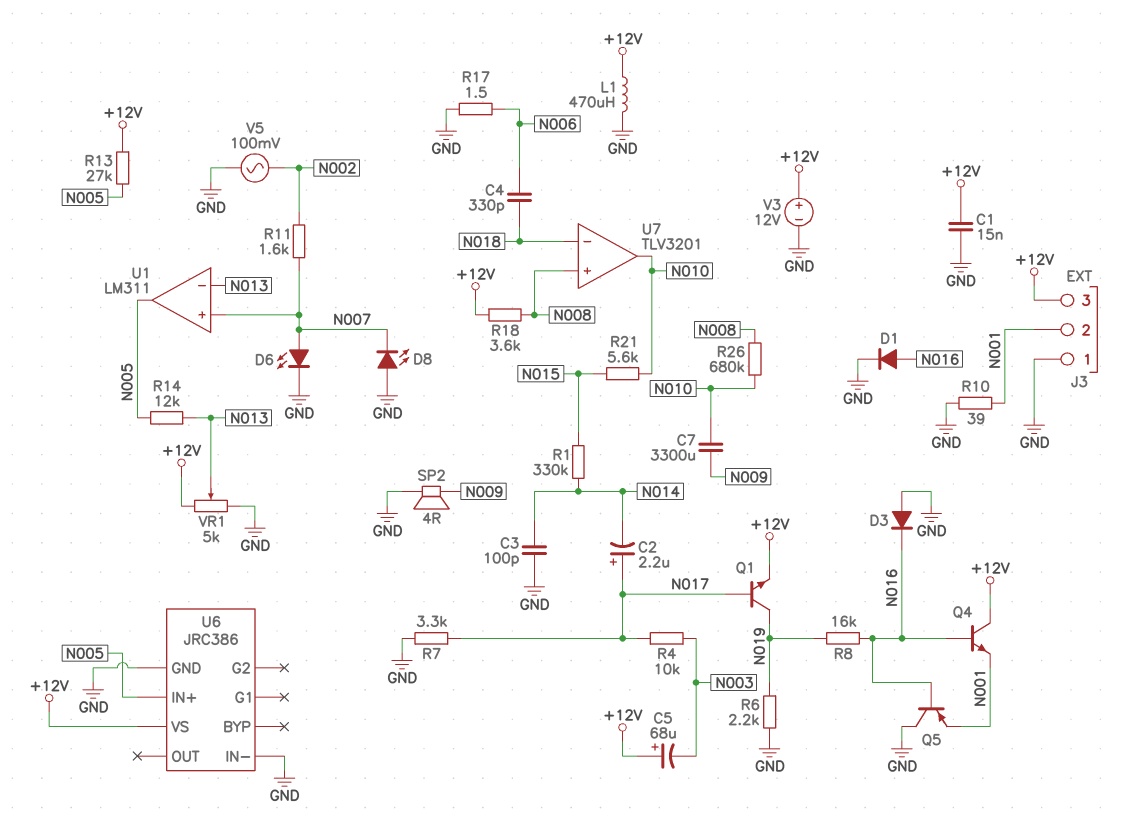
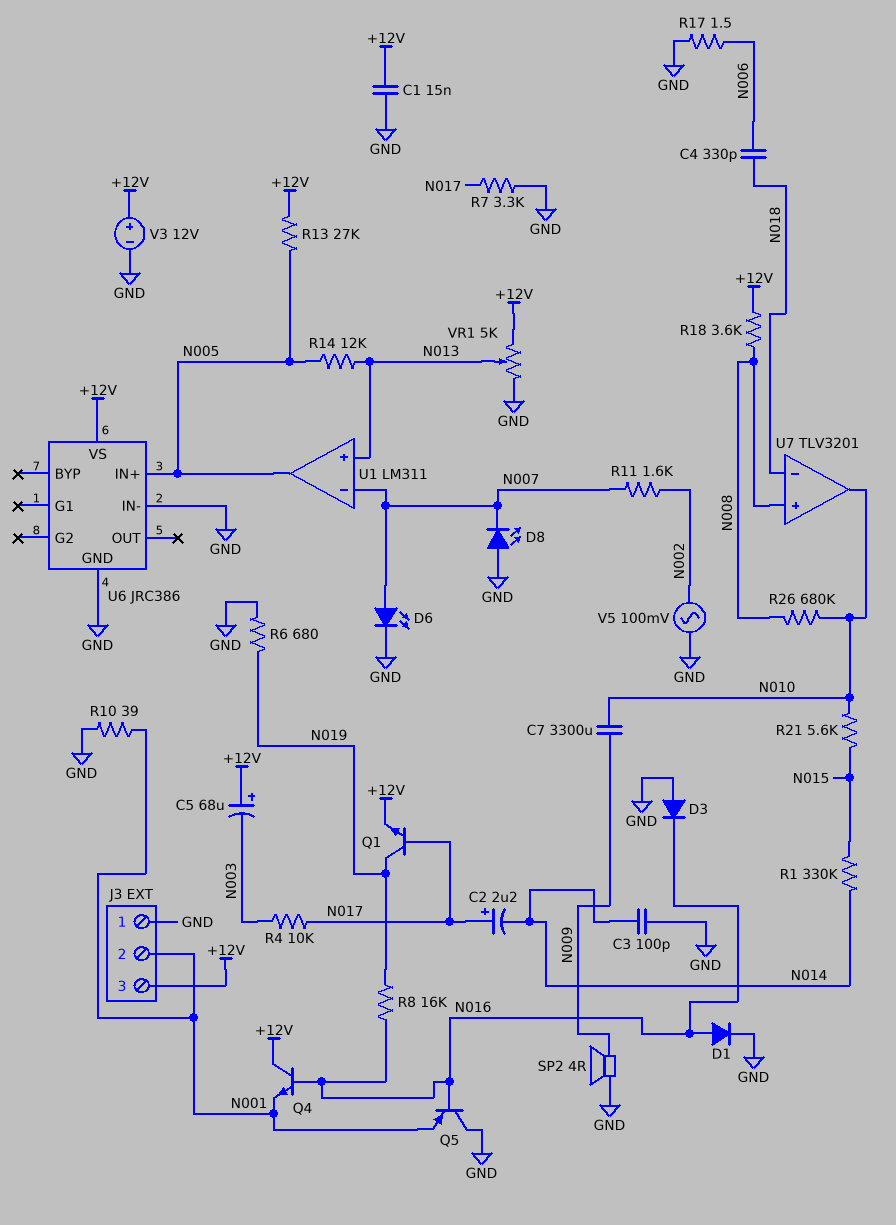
L1: 470uH (+12V, GND) -> none
R6: 2.2k (GND, N019) -> 680 (GND, N019)
U1 pin in+: N007 -> N013
U1 pin in-: N013 -> N007

